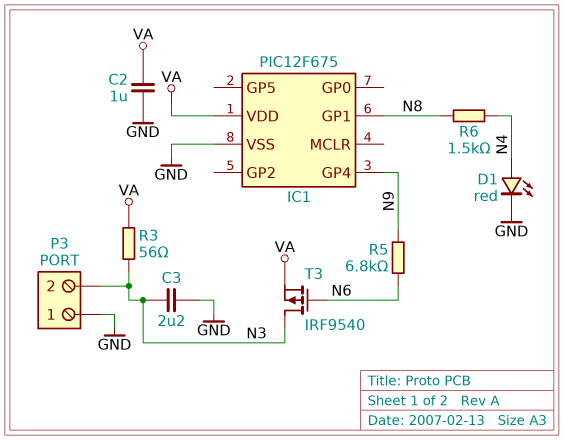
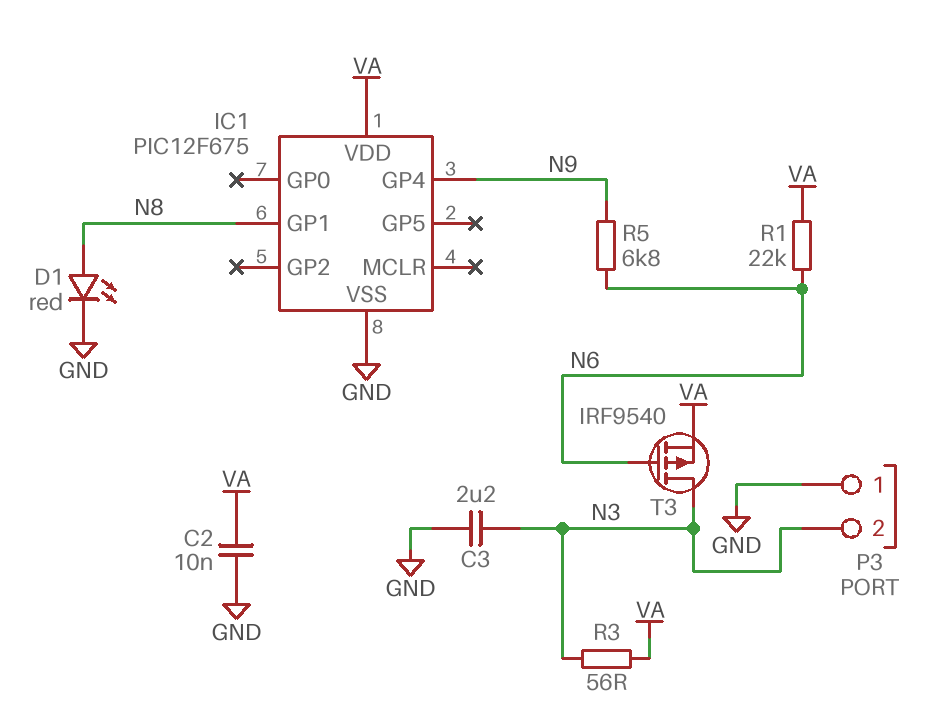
C2: 1uF (GND, VA) -> 10nF (GND, VA)
D1: LED red (A N4, K GND) -> LED red (A N8, K GND)
R1: none -> 22k (N6, VA)
R6: 1.5k (N4, N8) -> none

